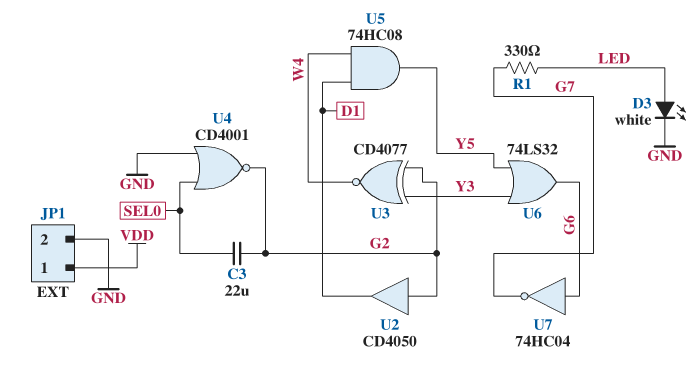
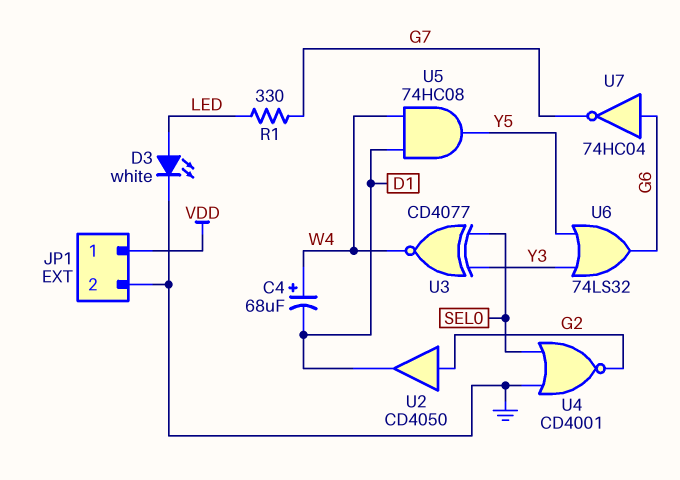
C3: 22uF (G2, SEL0) -> none
C4: none -> 68uF (plus W4, minus D1)
U3: XNOR CD4077 (in G2, in Y3, out W4) -> XNOR CD4077 (in SEL0, in Y3, out W4)

